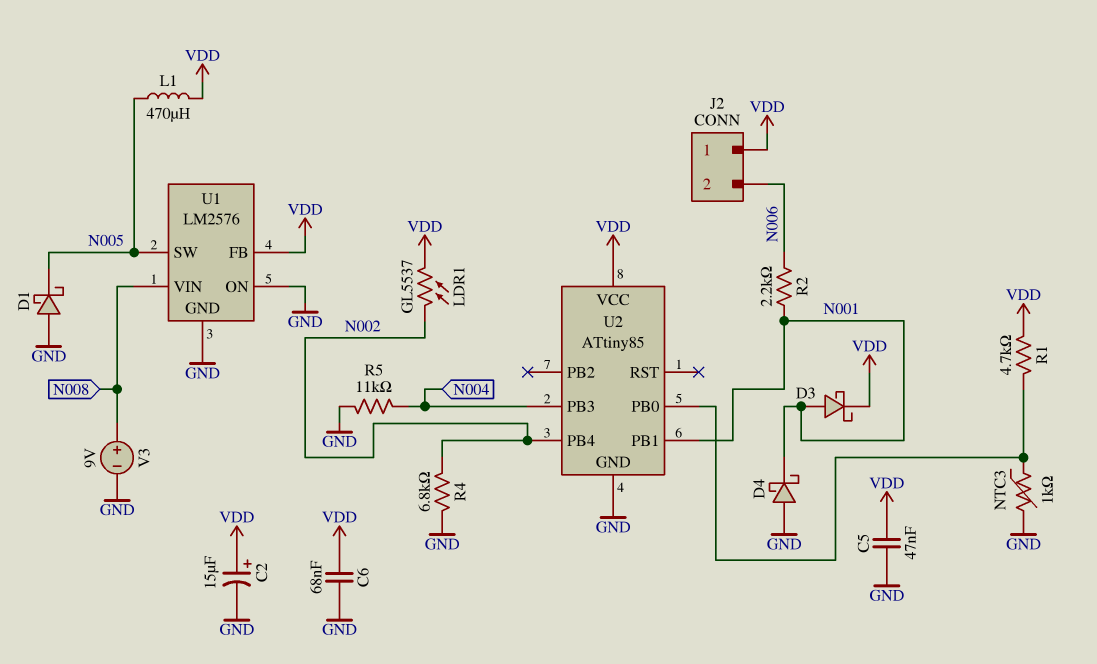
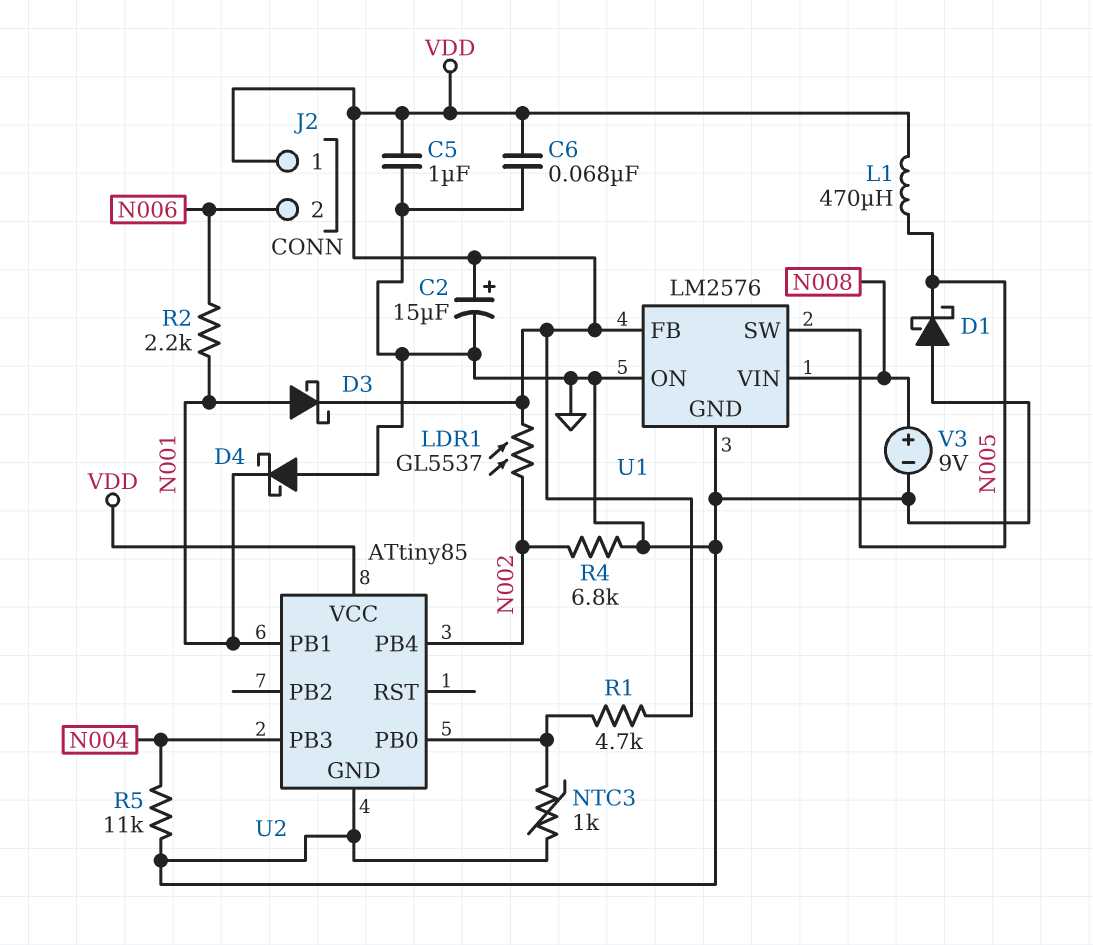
C5: 47nF (GND, VDD) -> 1uF (GND, VDD)

